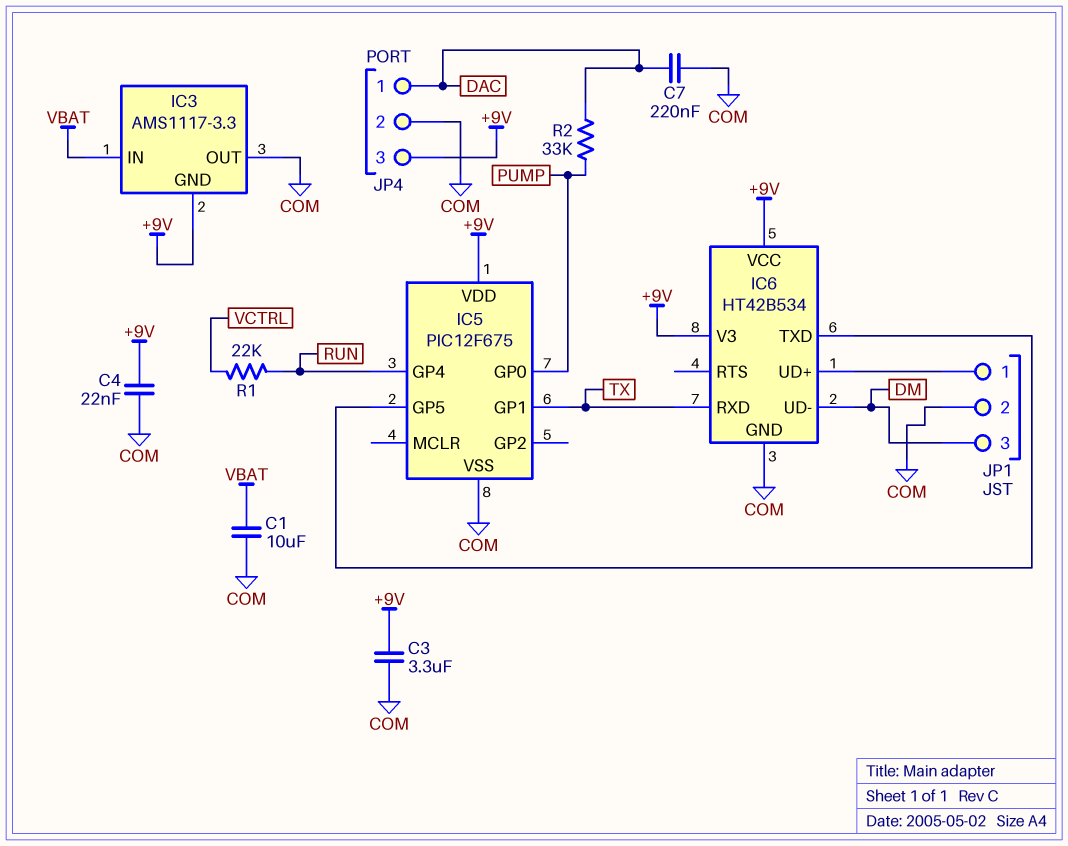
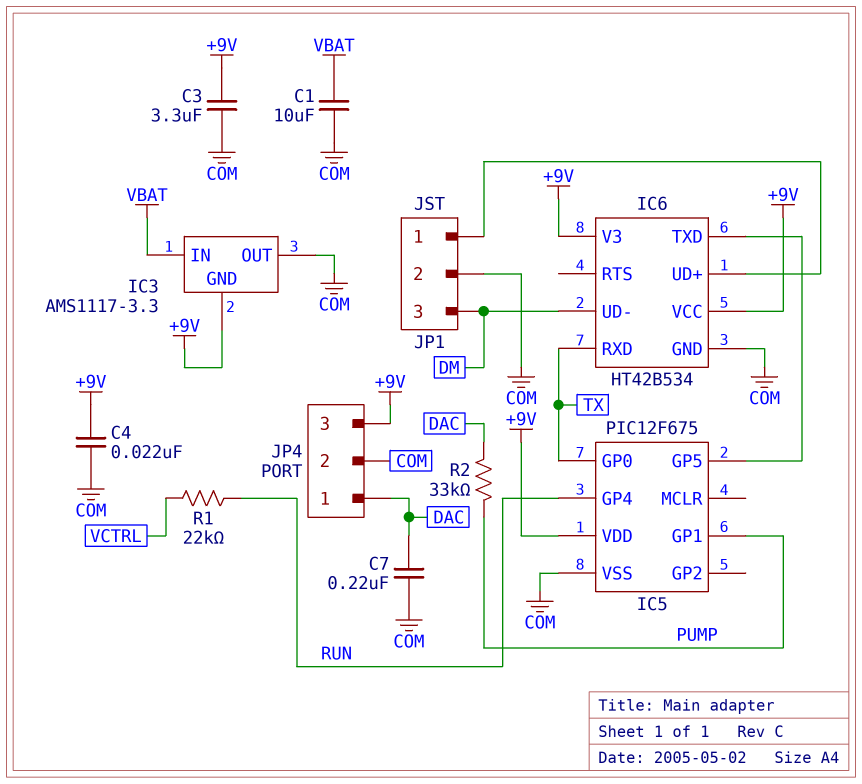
IC5 pin GP0: PUMP -> TX
IC5 pin GP1: TX -> PUMP

